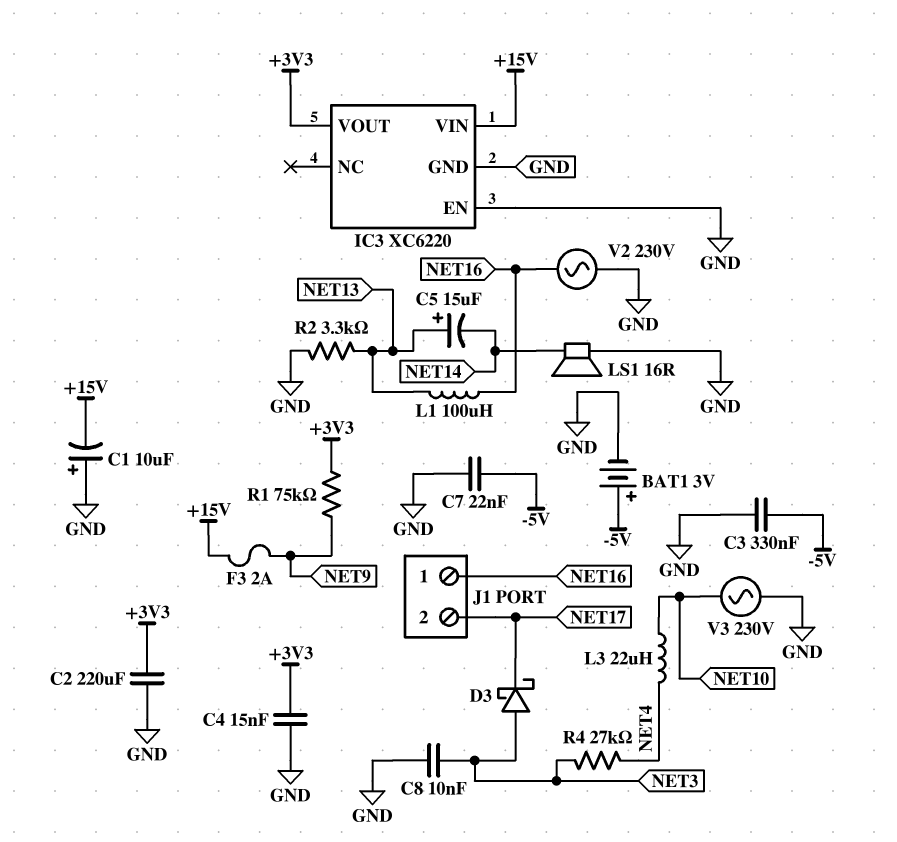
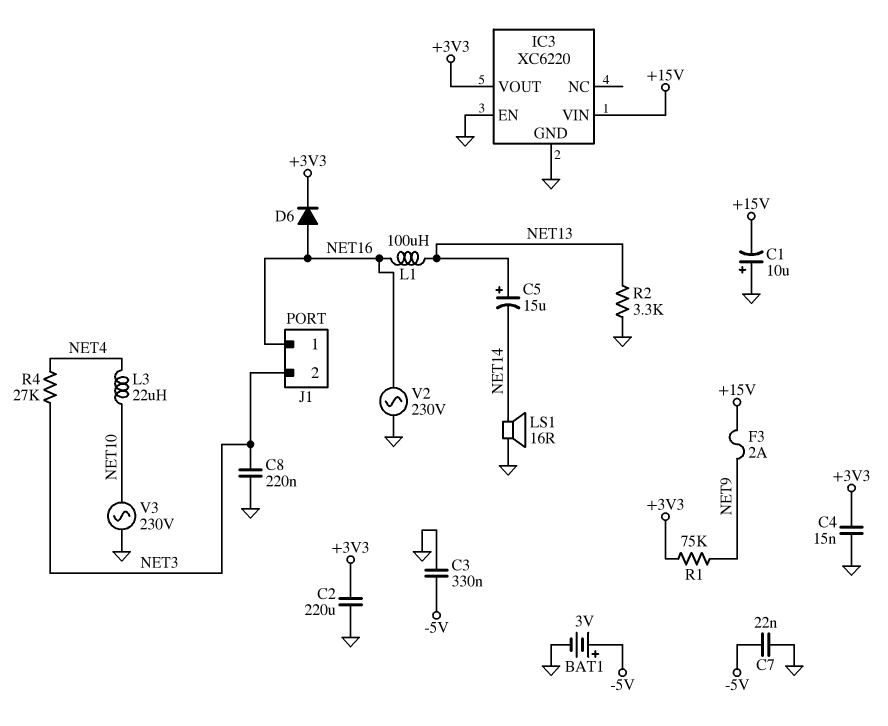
C8: 10nF (GND, NET3) -> 220nF (GND, NET3)
D3: schottky (A NET3, K NET17) -> none
D6: none -> diode (A NET16, K +3V3)
J1 pin 2: NET17 -> NET3

